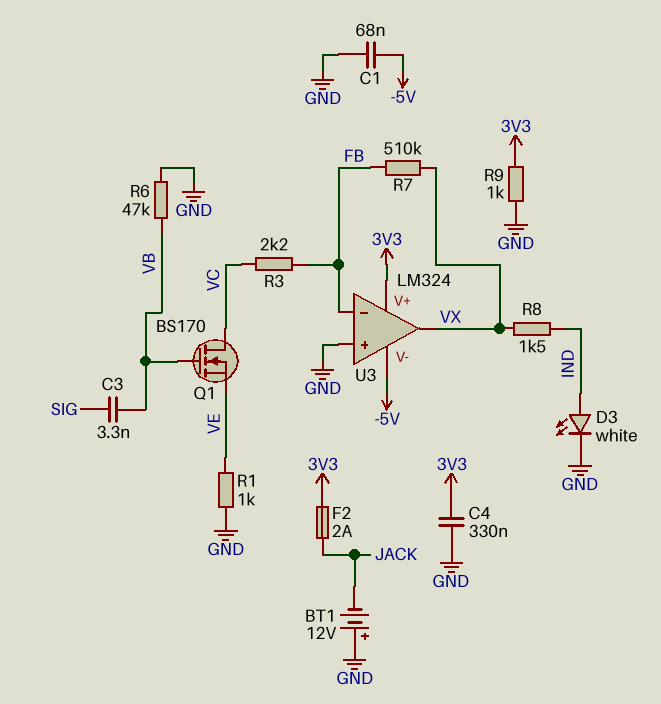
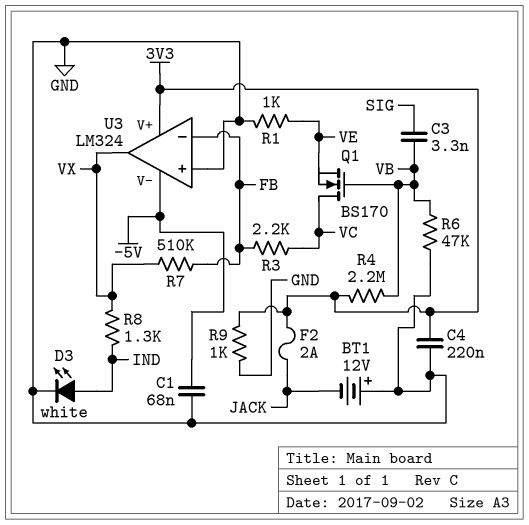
C4: 330nF (3V3, GND) -> 220nF (3V3, GND)
R4: none -> 2.2M (3V3, VB)
R8: 1.5k (IND, VX) -> 1.3k (IND, VX)

